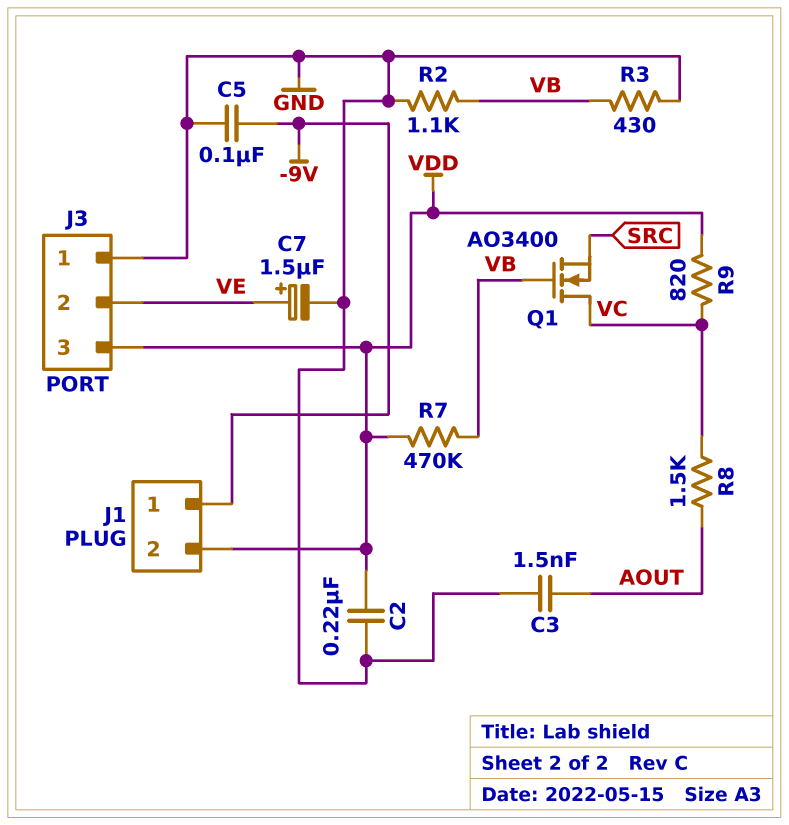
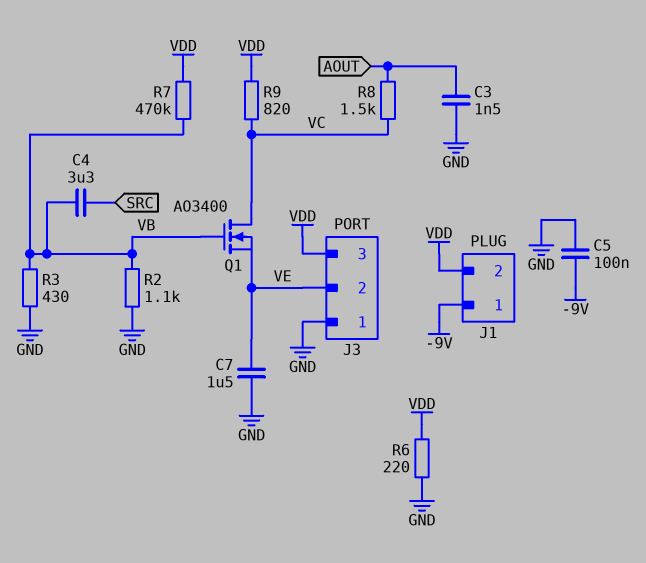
C2: 220nF (GND, VDD) -> none
C4: none -> 3.3uF (SRC, VB)
C7: 1.5uF (plus VE, minus GND) -> 1.5uF (GND, VE)
Q1: NMOS AO3400 (G VB, D VC, S SRC) -> NMOS AO3400 (G VB, D VC, S VE)
R6: none -> 220 (GND, VDD)

